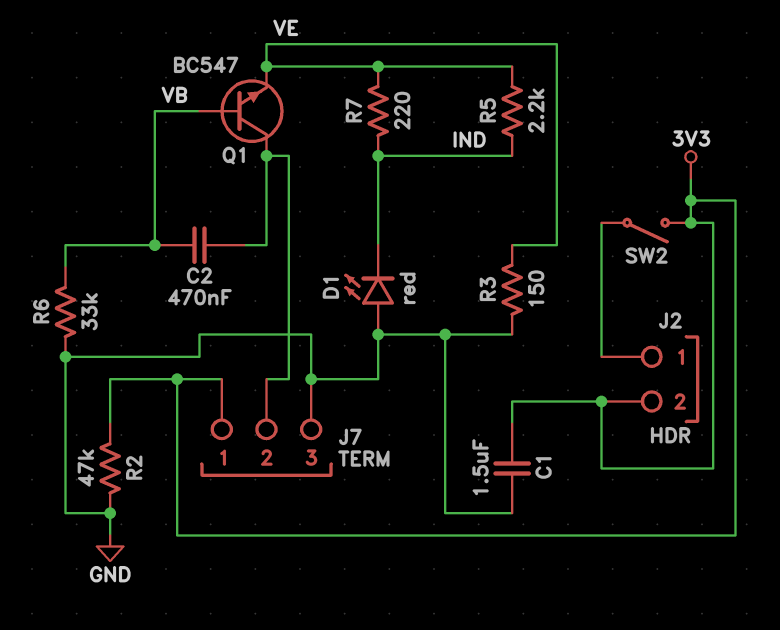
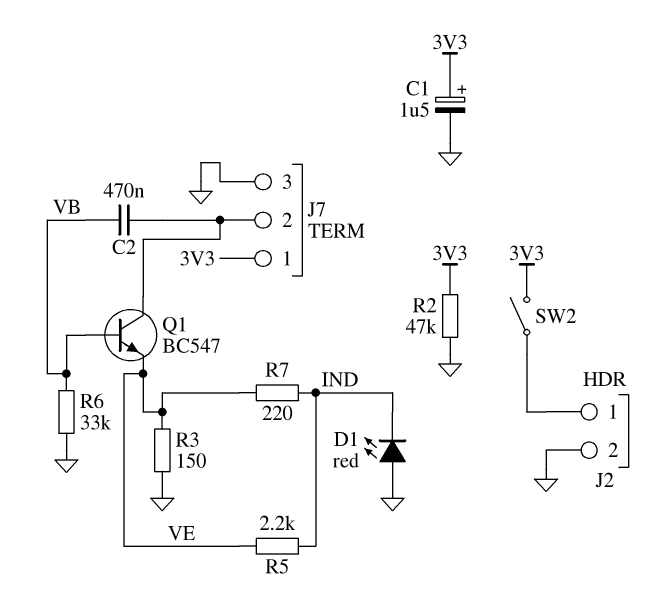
C1: 1.5uF (3V3, GND) -> 1.5uF (plus 3V3, minus GND)
J2 pin 2: 3V3 -> GND

